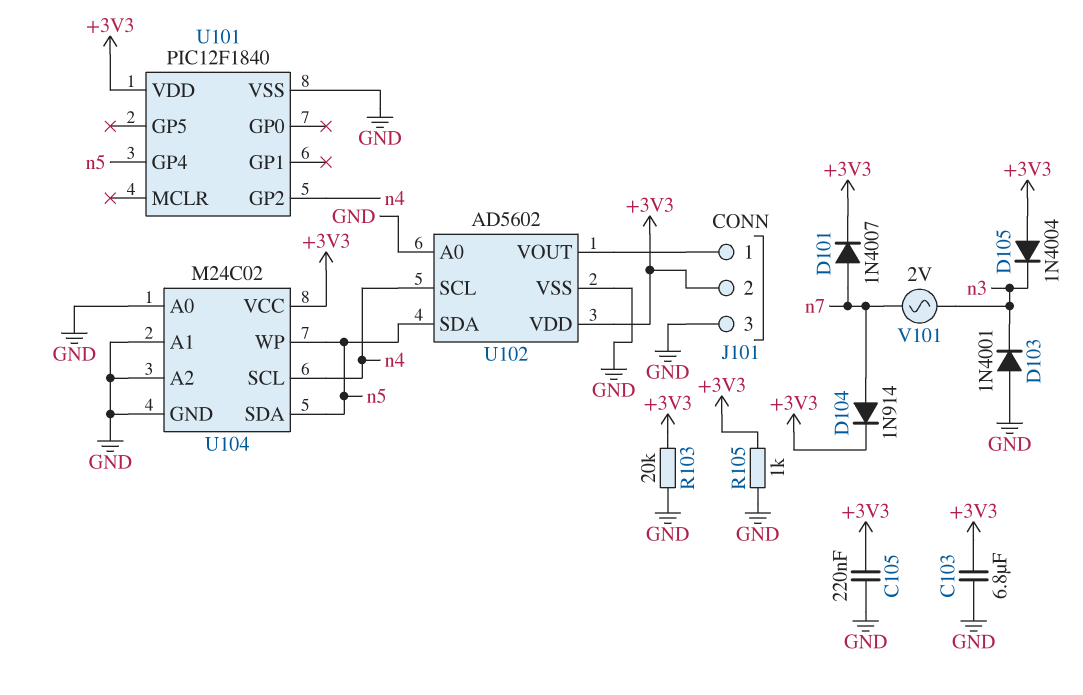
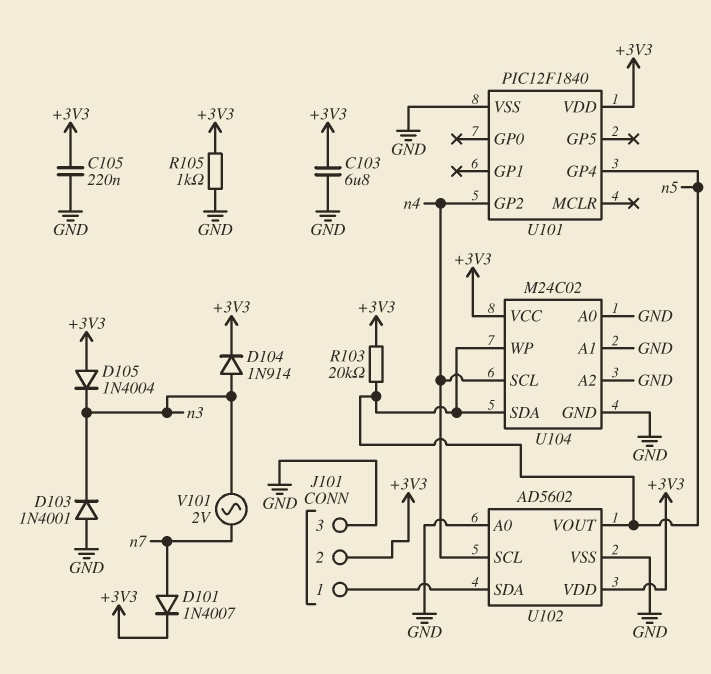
D104: diode 1N914 (A n7, K +3V3) -> diode 1N914 (A n3, K +3V3)
R103: 20k (+3V3, GND) -> 20k (+3V3, n5)
U102 pin SDA: n5 -> J101/1
U102 pin VOUT: J101/1 -> n5

